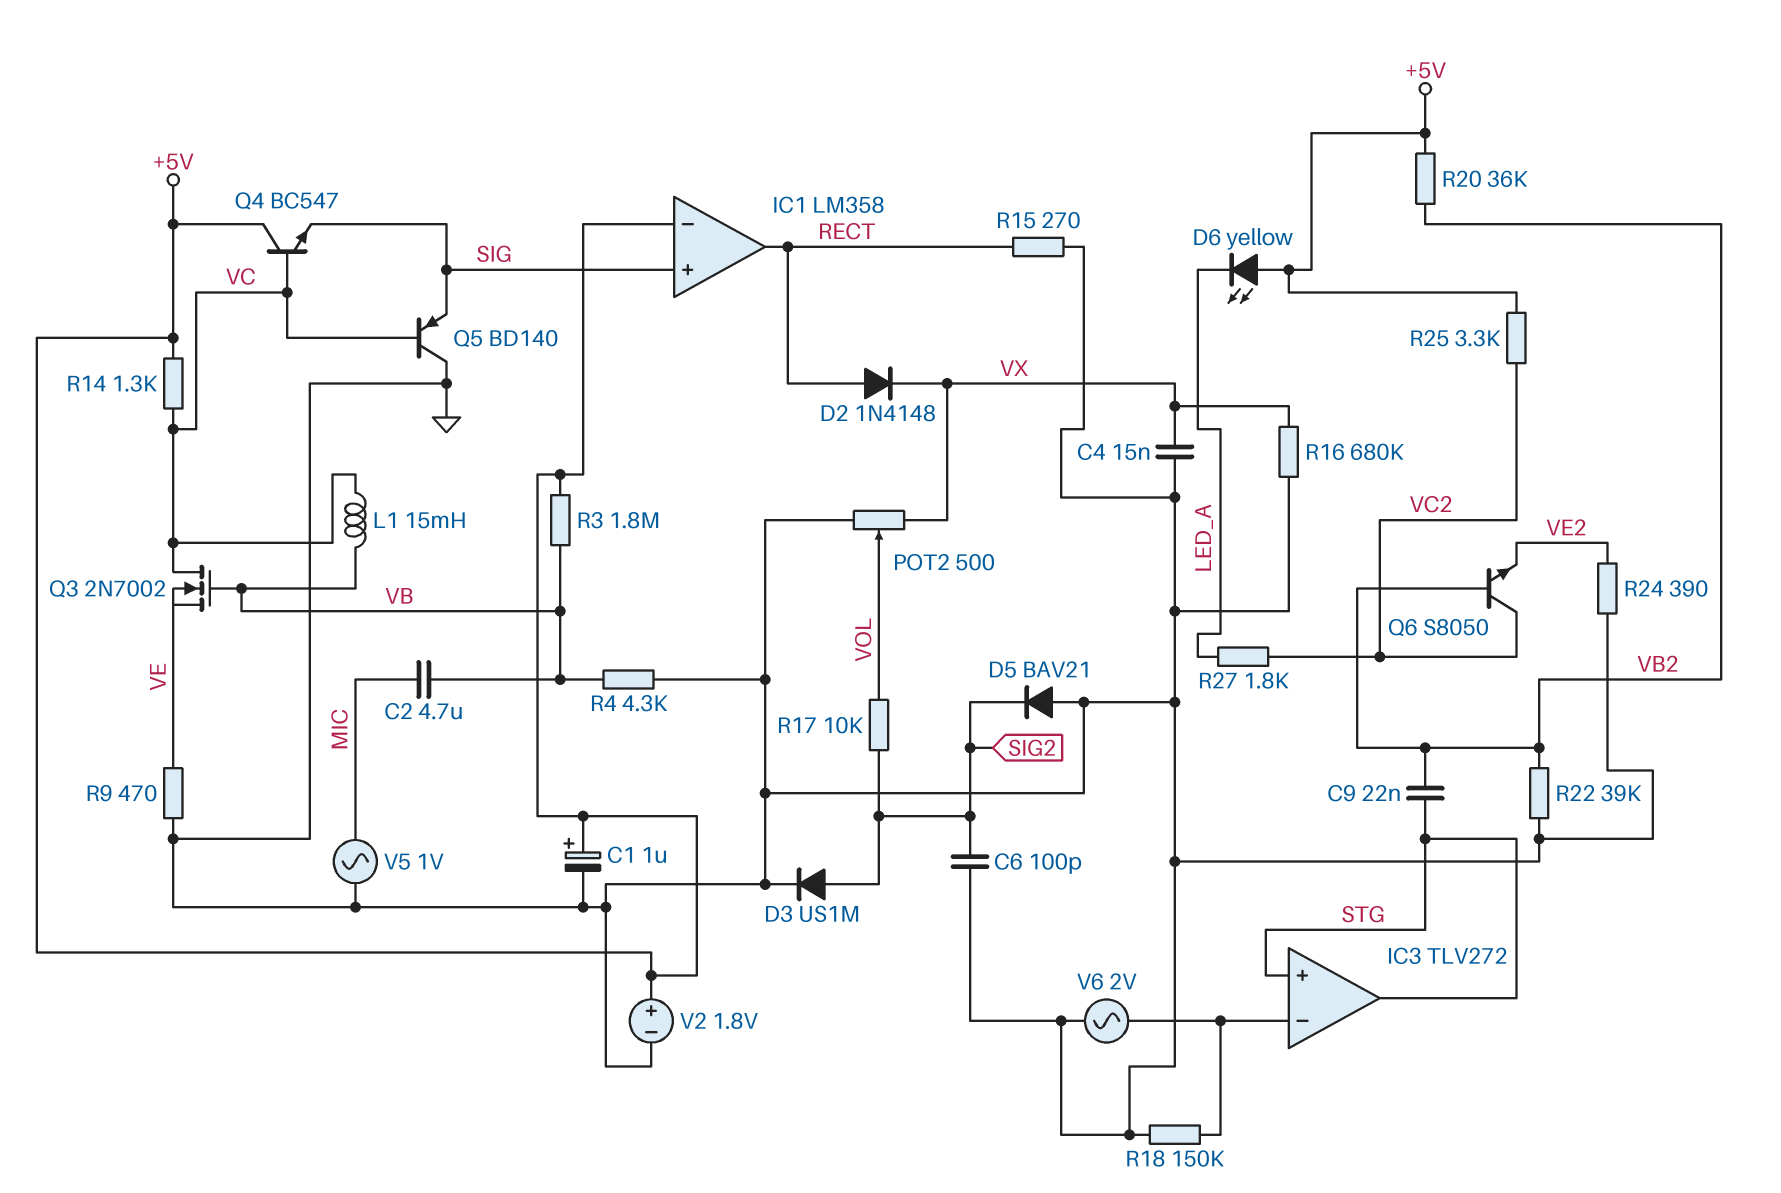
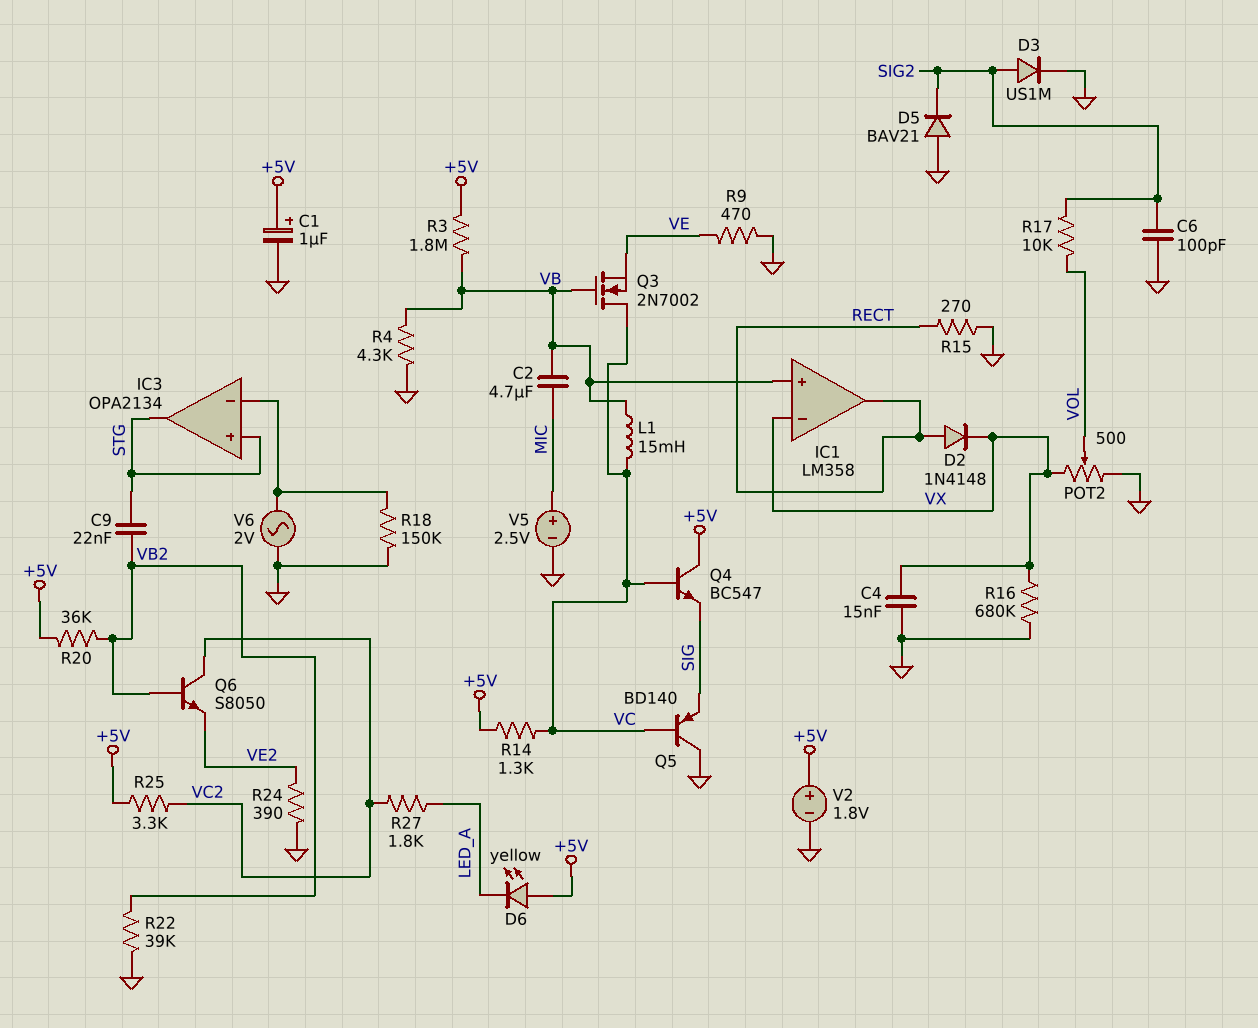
IC1 pin in+: SIG -> VB
IC1 pin in-: +5V -> VX
IC3: TLV272 -> OPA2134
V5: AC 1V (GND, MIC) -> 2.5V (plus MIC, minus GND)

